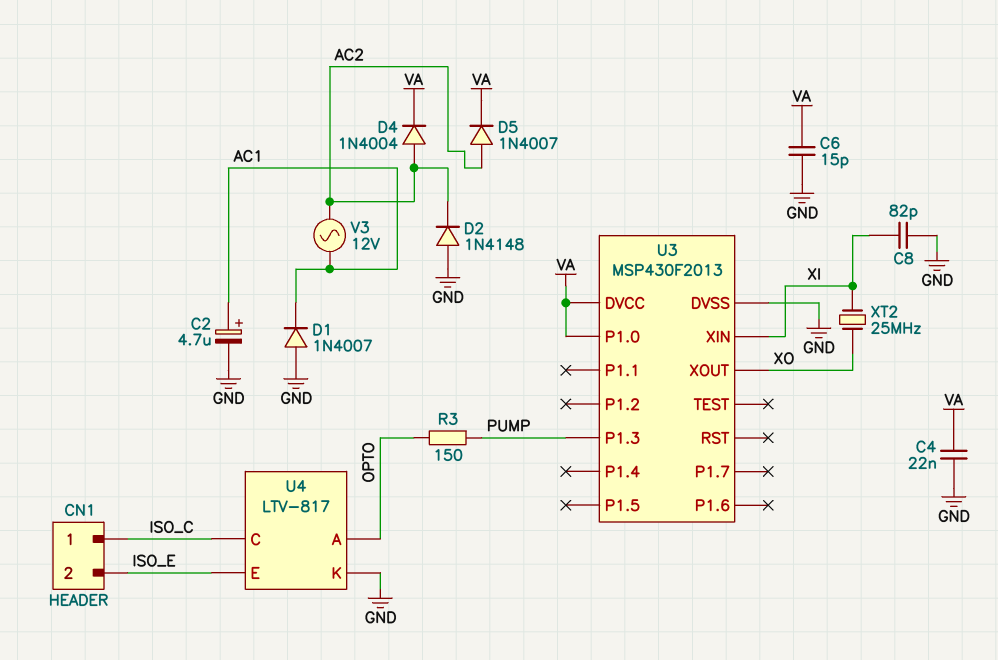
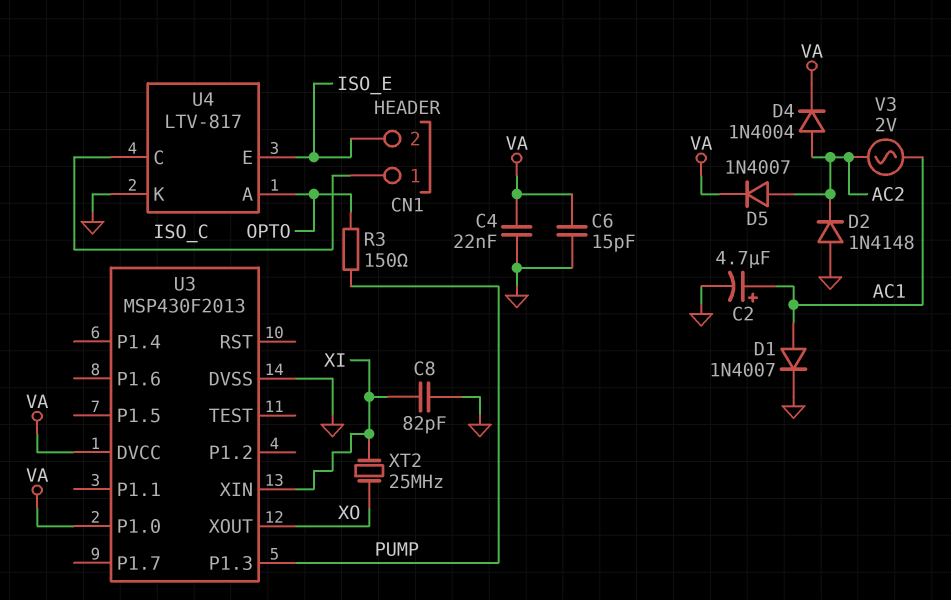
D1: diode 1N4007 (A GND, K AC1) -> diode 1N4007 (A AC1, K GND)
V3: AC 12V (AC1, AC2) -> AC 2V (AC1, AC2)

